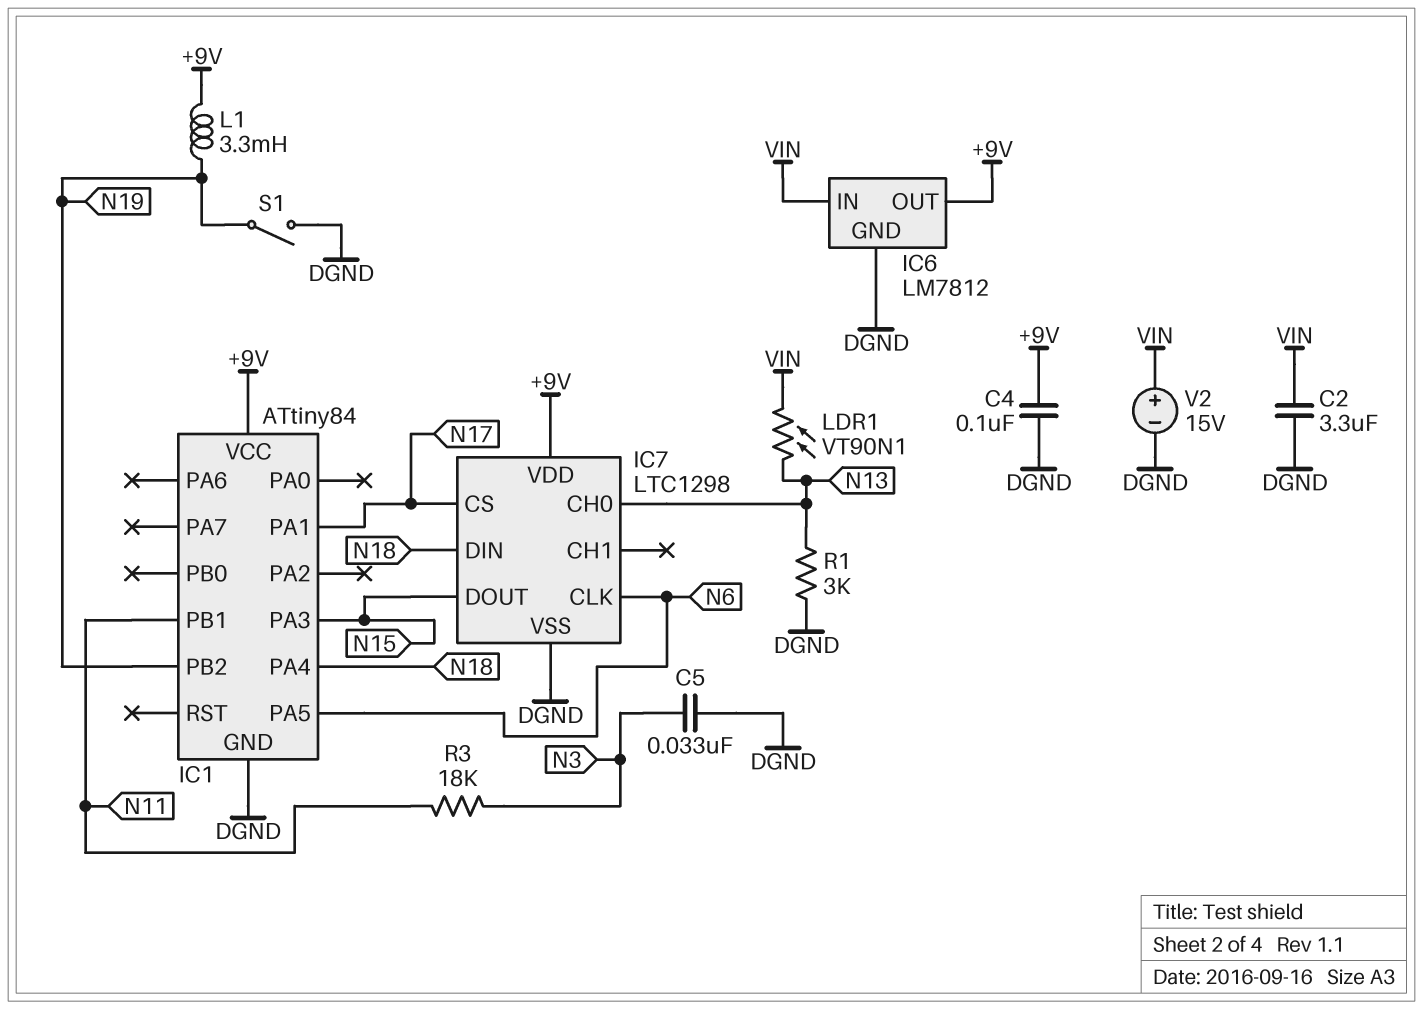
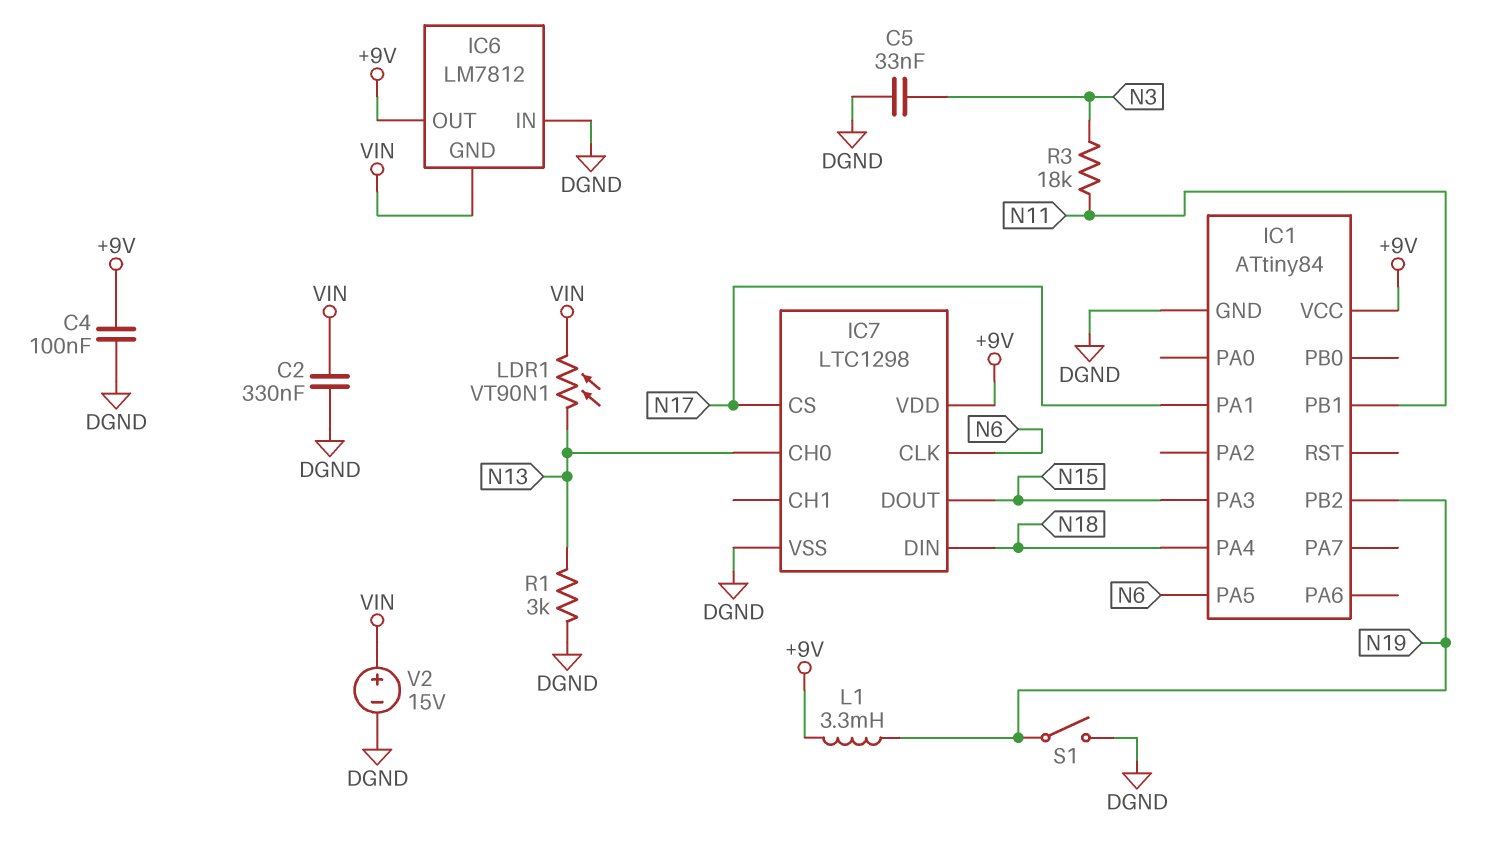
C2: 3.3uF (DGND, VIN) -> 330nF (DGND, VIN)
IC6 pin GND: DGND -> VIN
IC6 pin IN: VIN -> DGND

